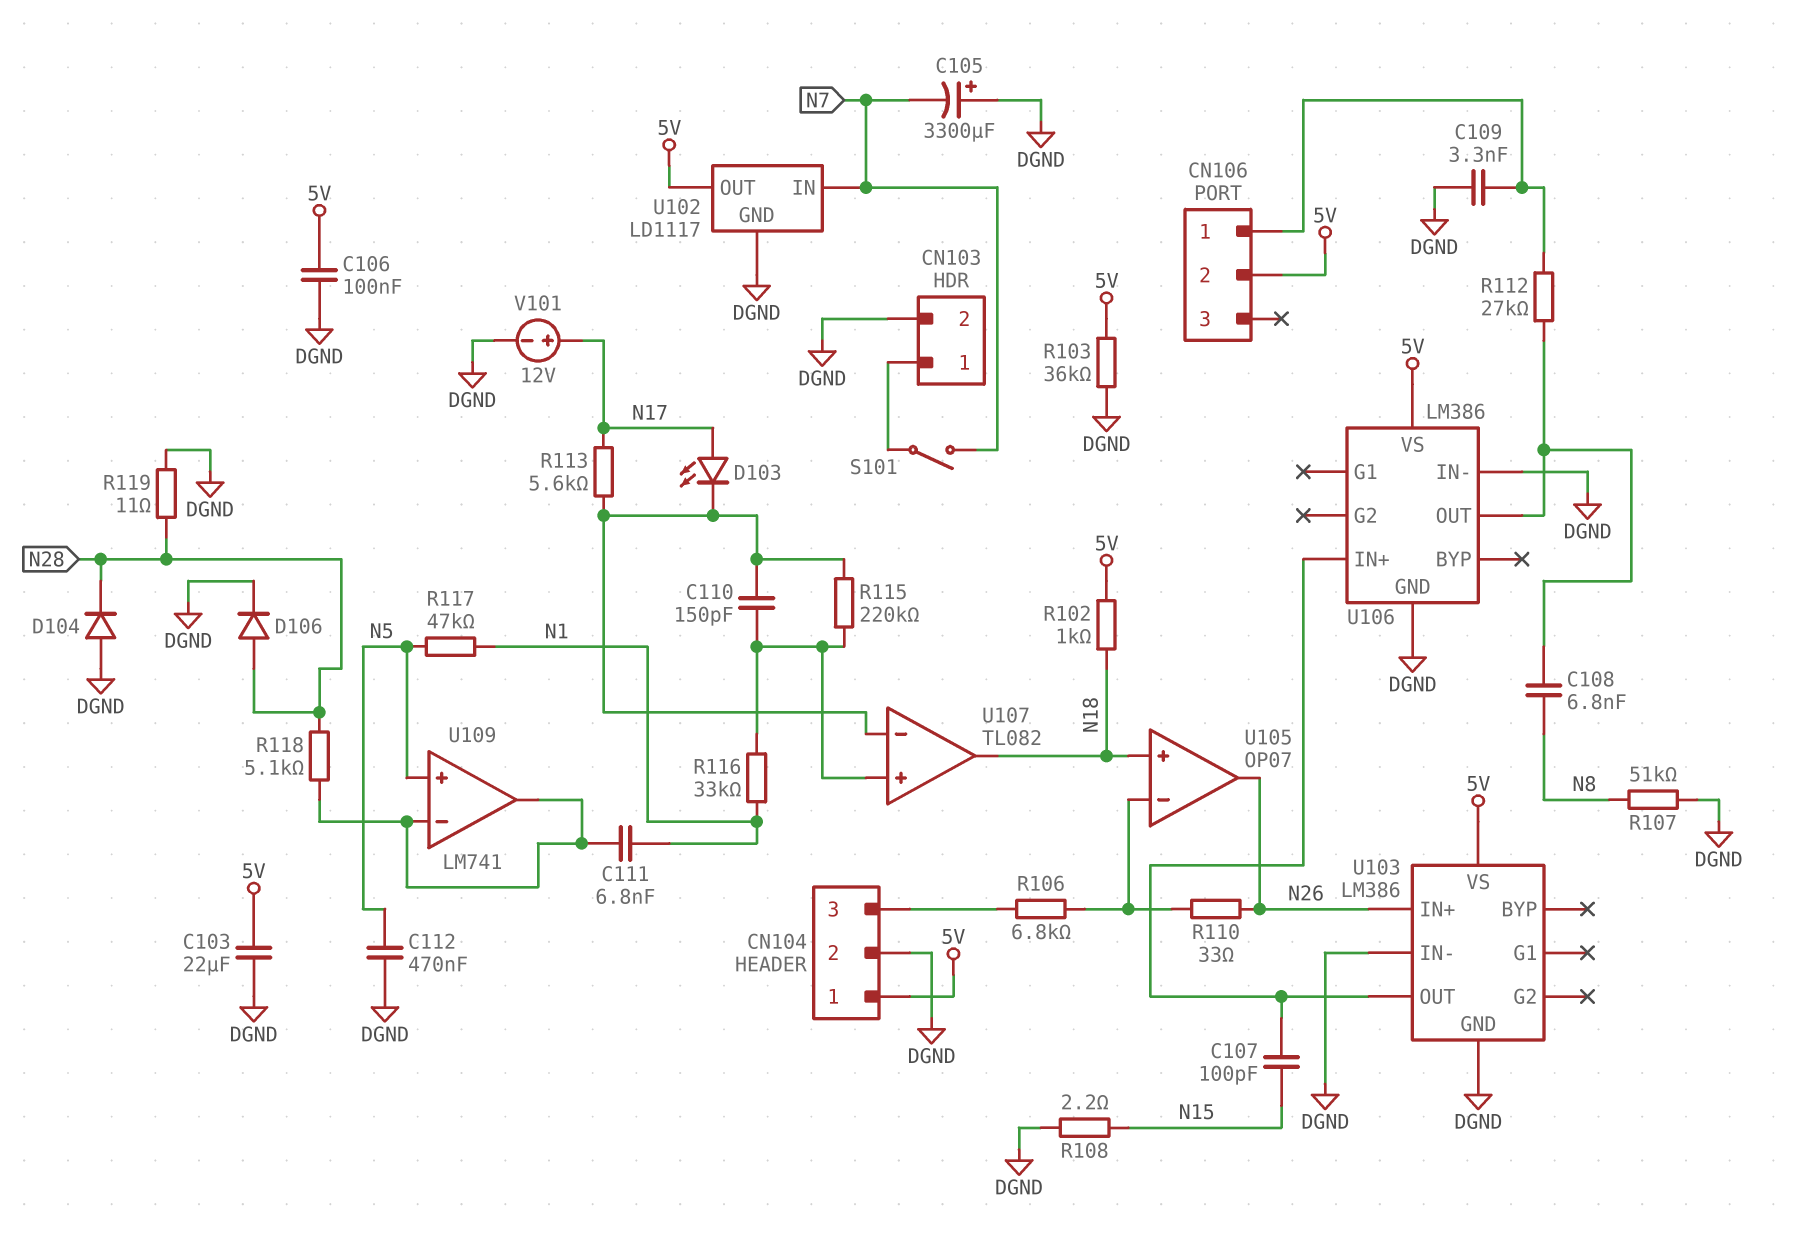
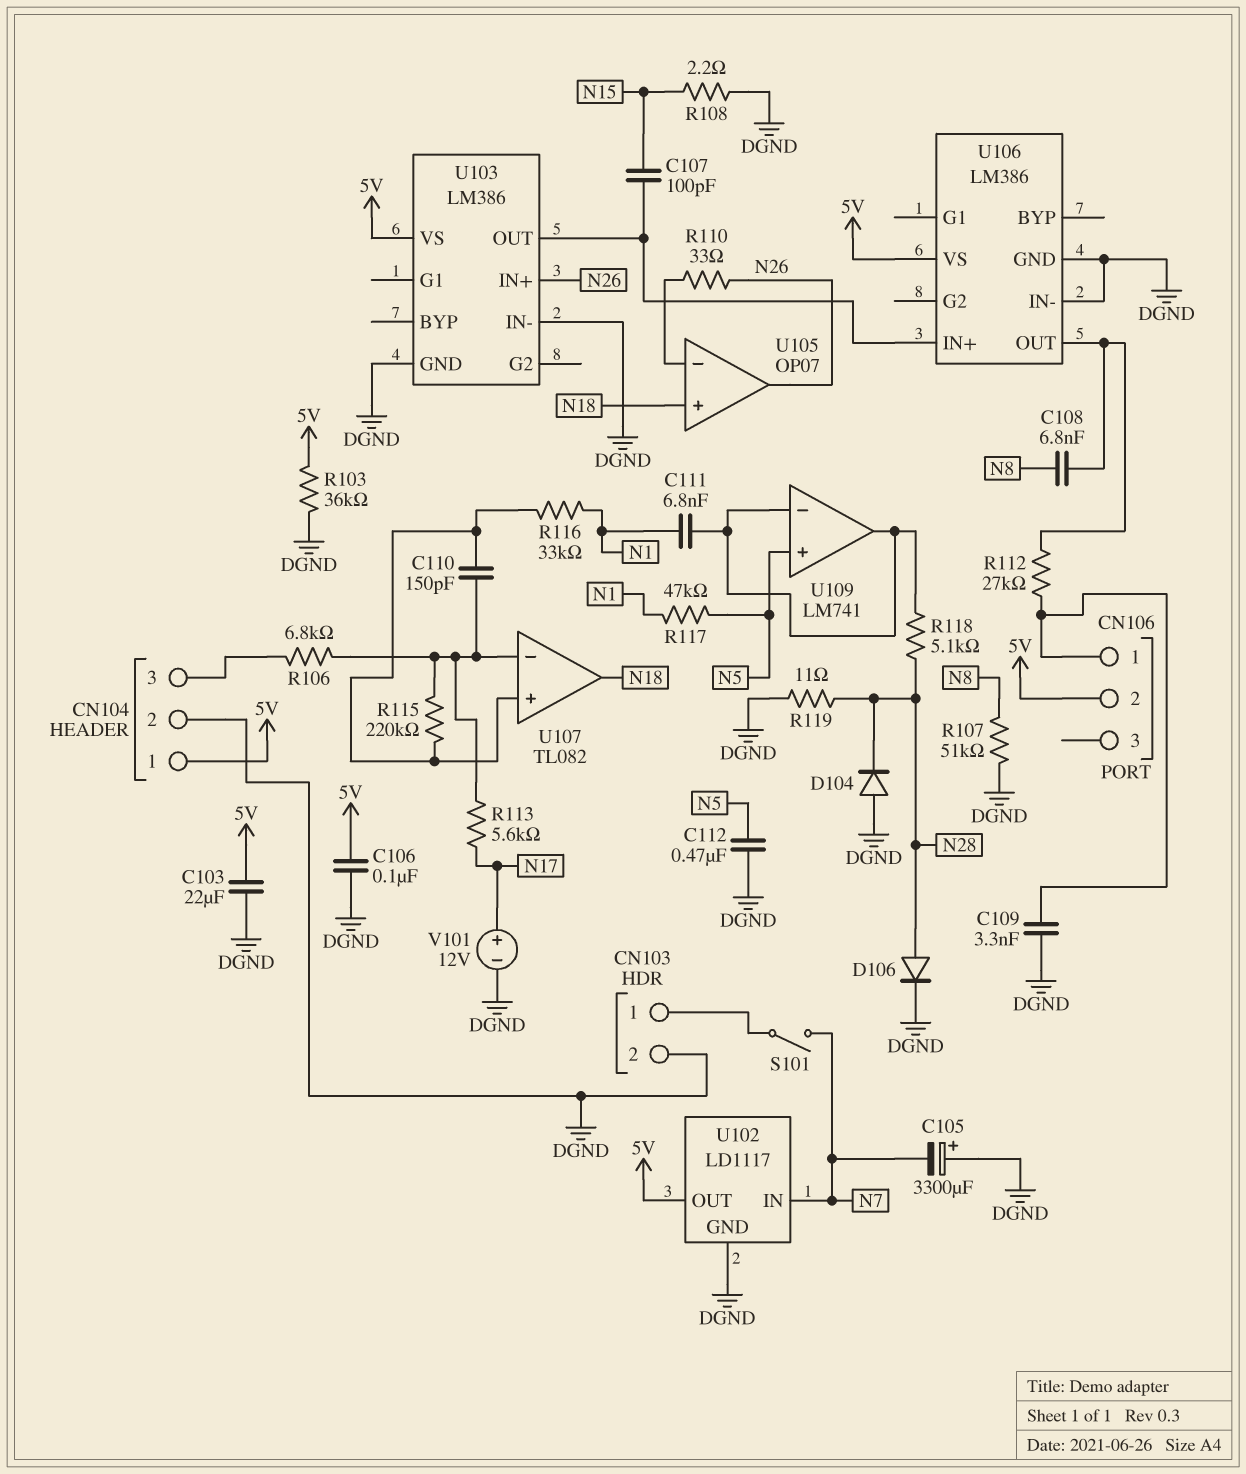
D103: LED (A N17, K U107/in-) -> none
R102: 1k (5V, N18) -> none
R106: 6.8k (CN104/3, U105/in-) -> 6.8k (CN104/3, U107/in-)

